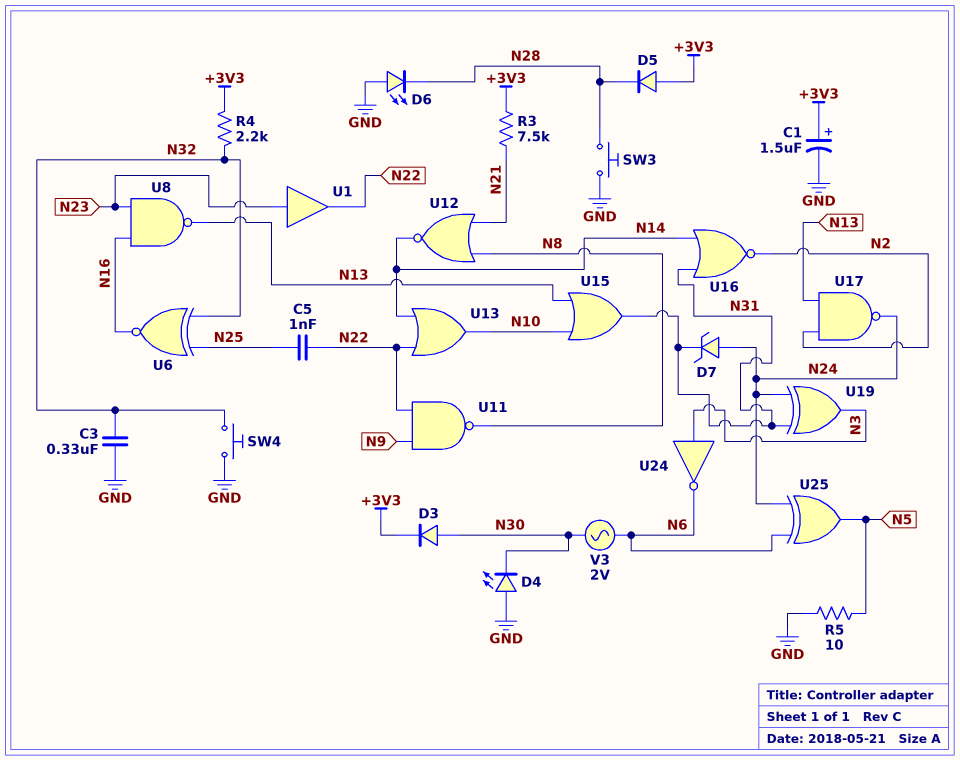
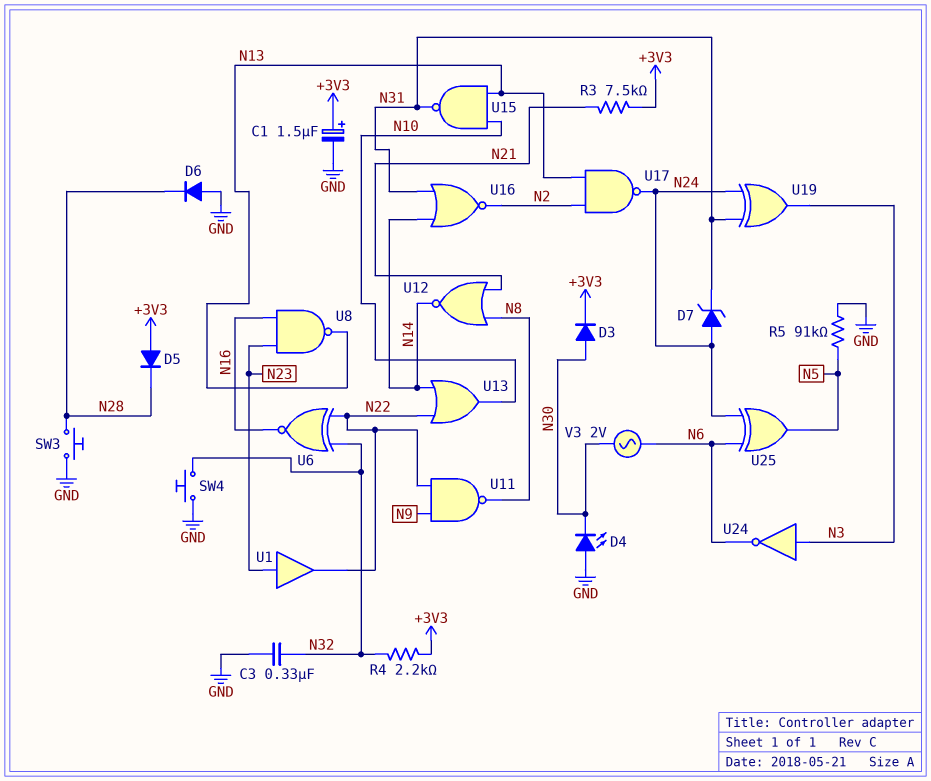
C5: 1nF (N22, N25) -> none
D6: LED (A GND, K N28) -> diode (A GND, K N28)
R5: 10 (GND, N5) -> 91k (GND, N5)
U6: XNOR (in N25, in N32, out N16) -> XNOR (in N22, in N32, out N16)
U15: OR (in N10, in N13, out N31) -> NAND (in N10, in N13, out N31)

